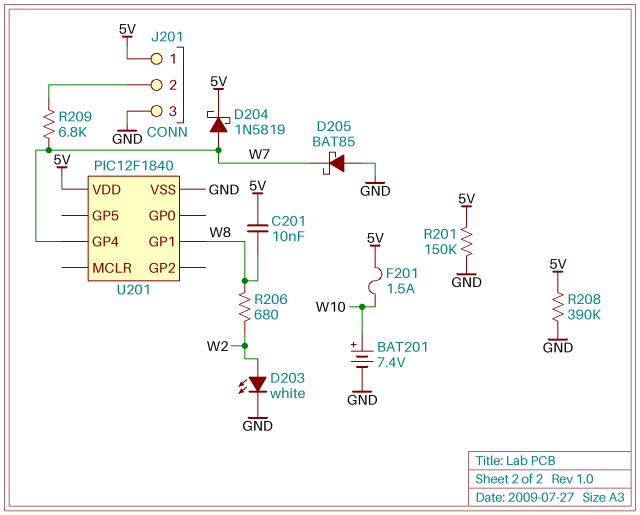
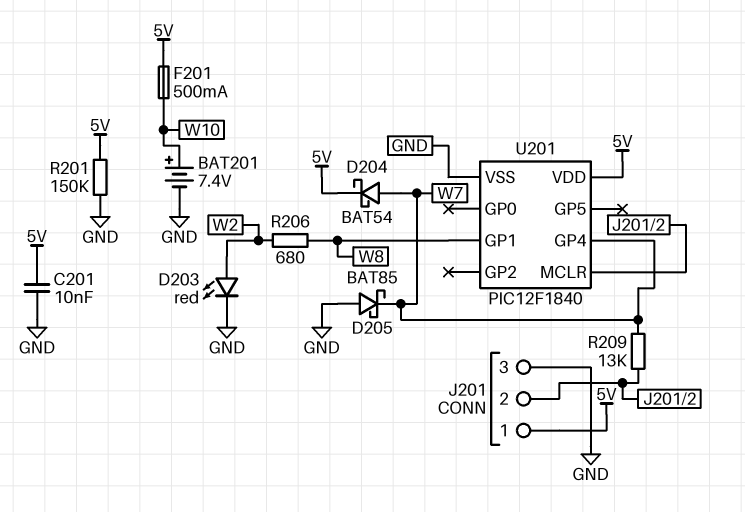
C201: 10nF (5V, W8) -> 10nF (5V, GND)
D203: LED white (A W2, K GND) -> LED red (A W2, K GND)
D204: schottky 1N5819 (A W7, K 5V) -> schottky BAT54 (A W7, K 5V)
F201: 1.5A (5V, W10) -> 500mA (5V, W10)
R208: 390k (5V, GND) -> none
R209: 6.8k (J201/2, W7) -> 13k (J201/2, W7)
U201 pin MCLR: none -> J201/2

